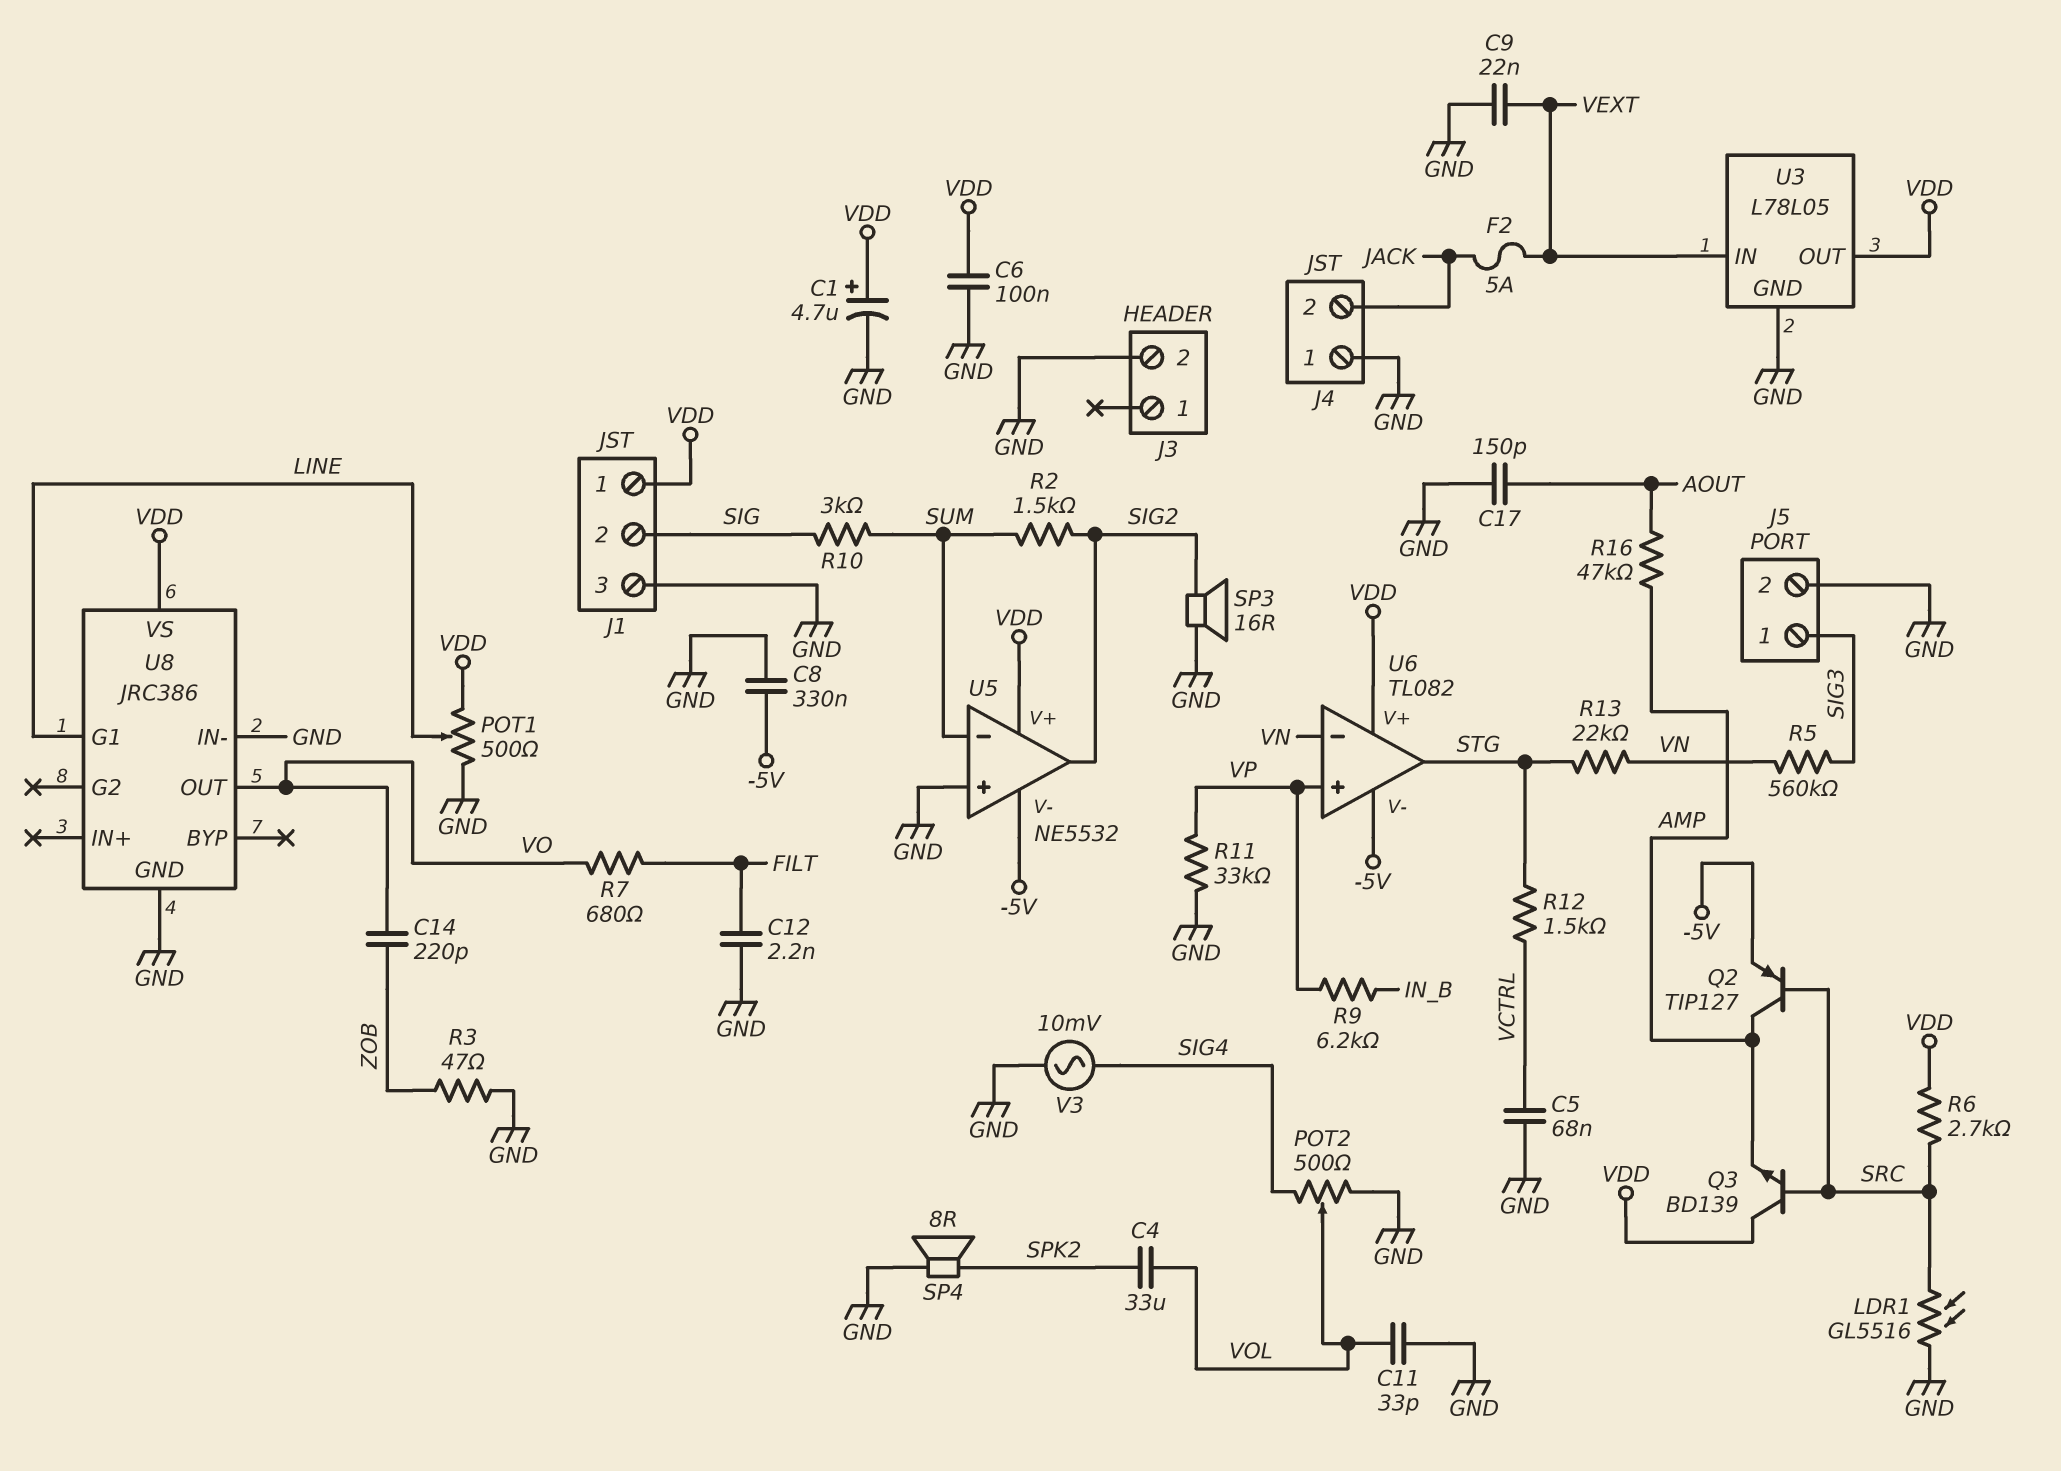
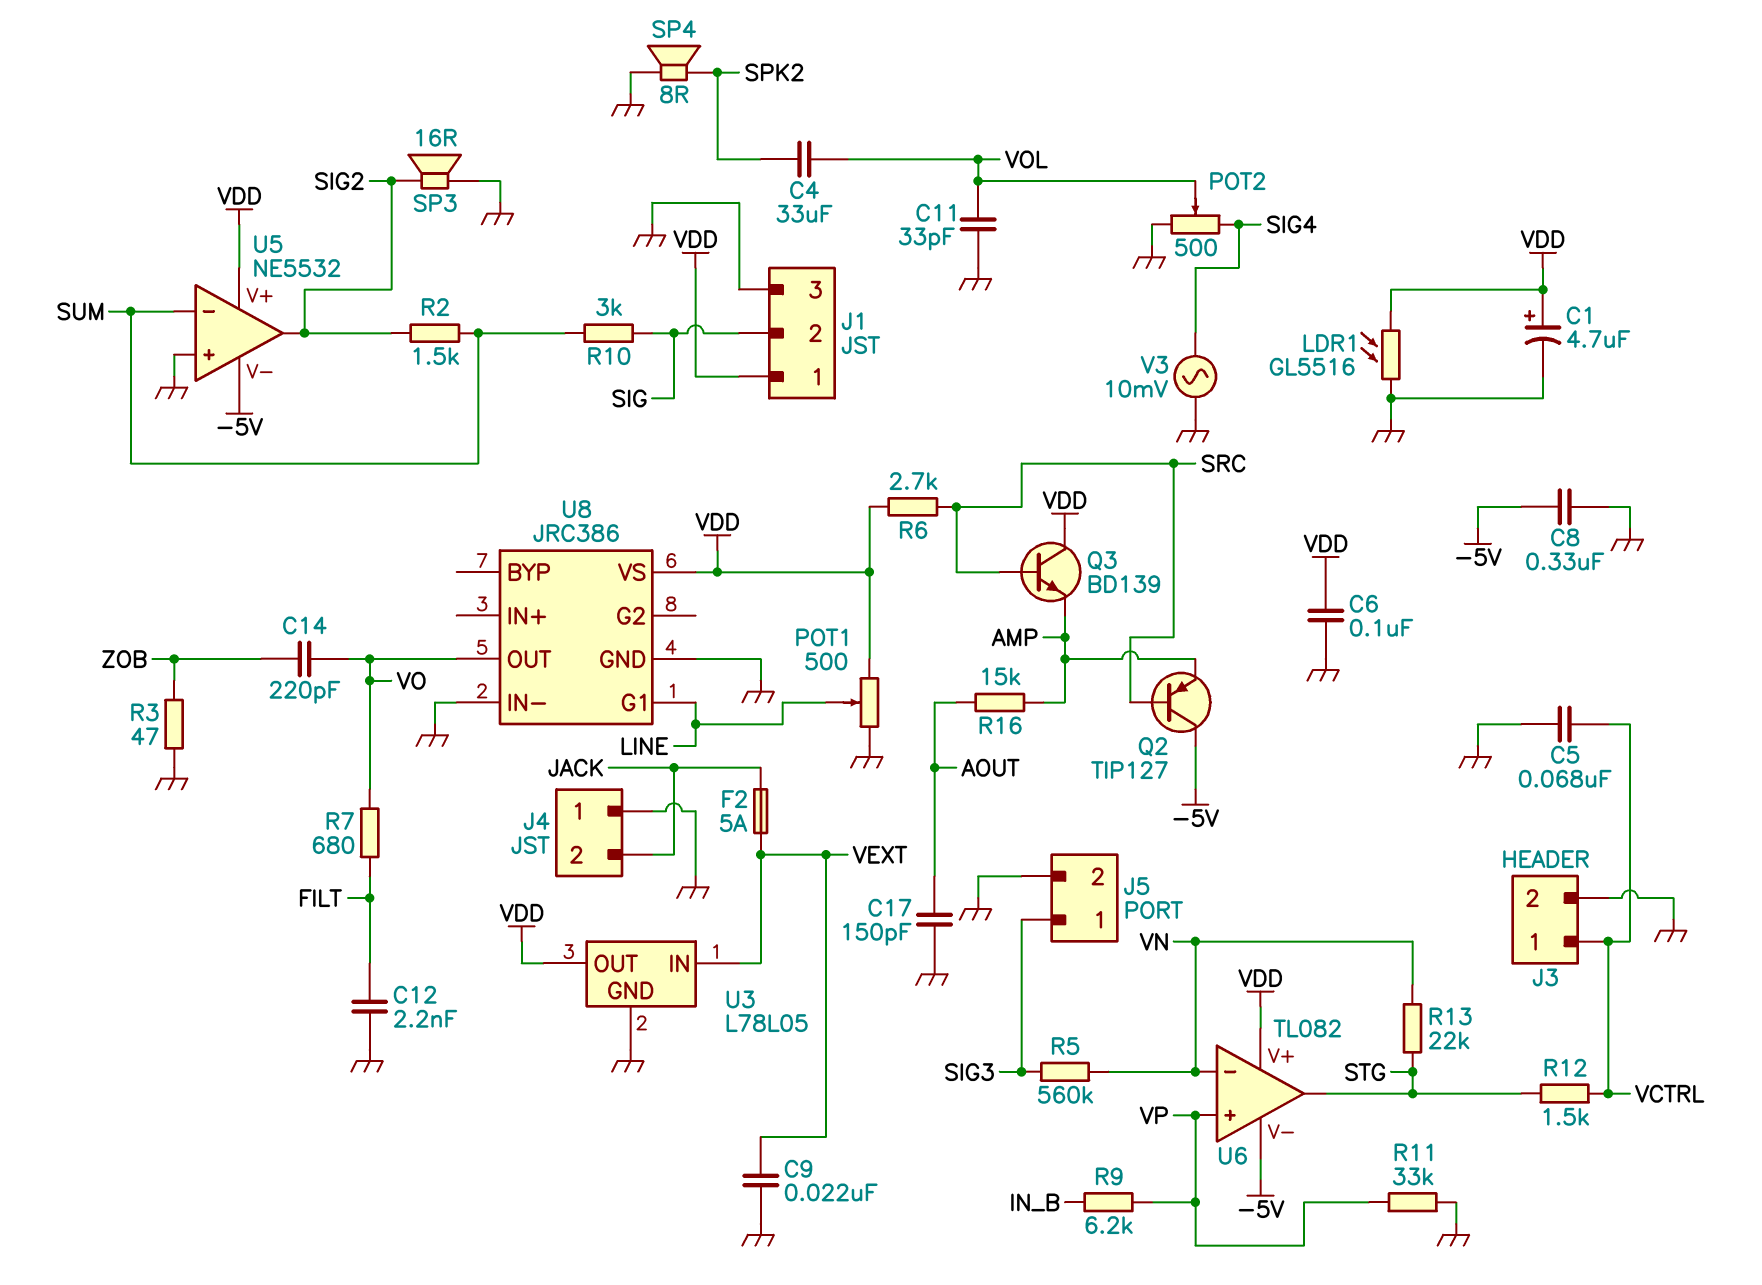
J3 pin 1: none -> VCTRL
LDR1: GL5516 (GND, SRC) -> GL5516 (GND, VDD)
Q2: PNP TIP127 (B SRC, C AMP, E -5V) -> PNP TIP127 (B SRC, C -5V, E AMP)
R16: 47k (AMP, AOUT) -> 15k (AMP, AOUT)

